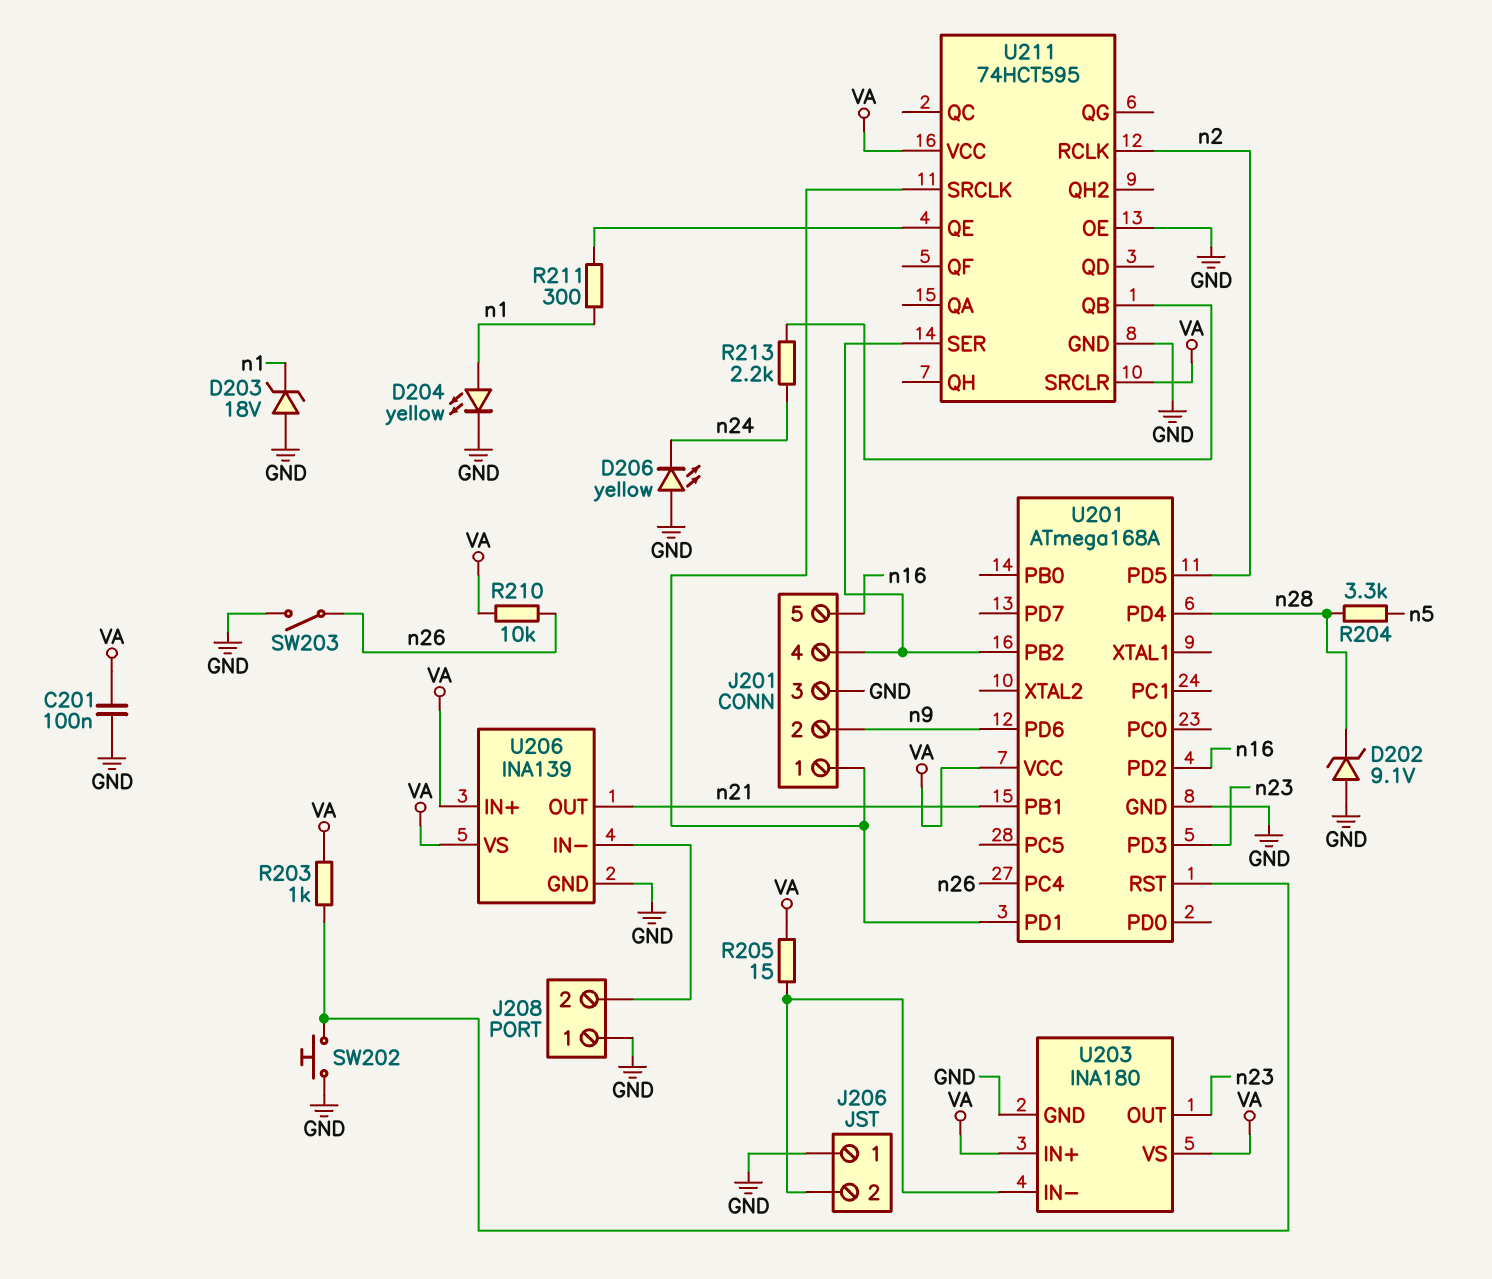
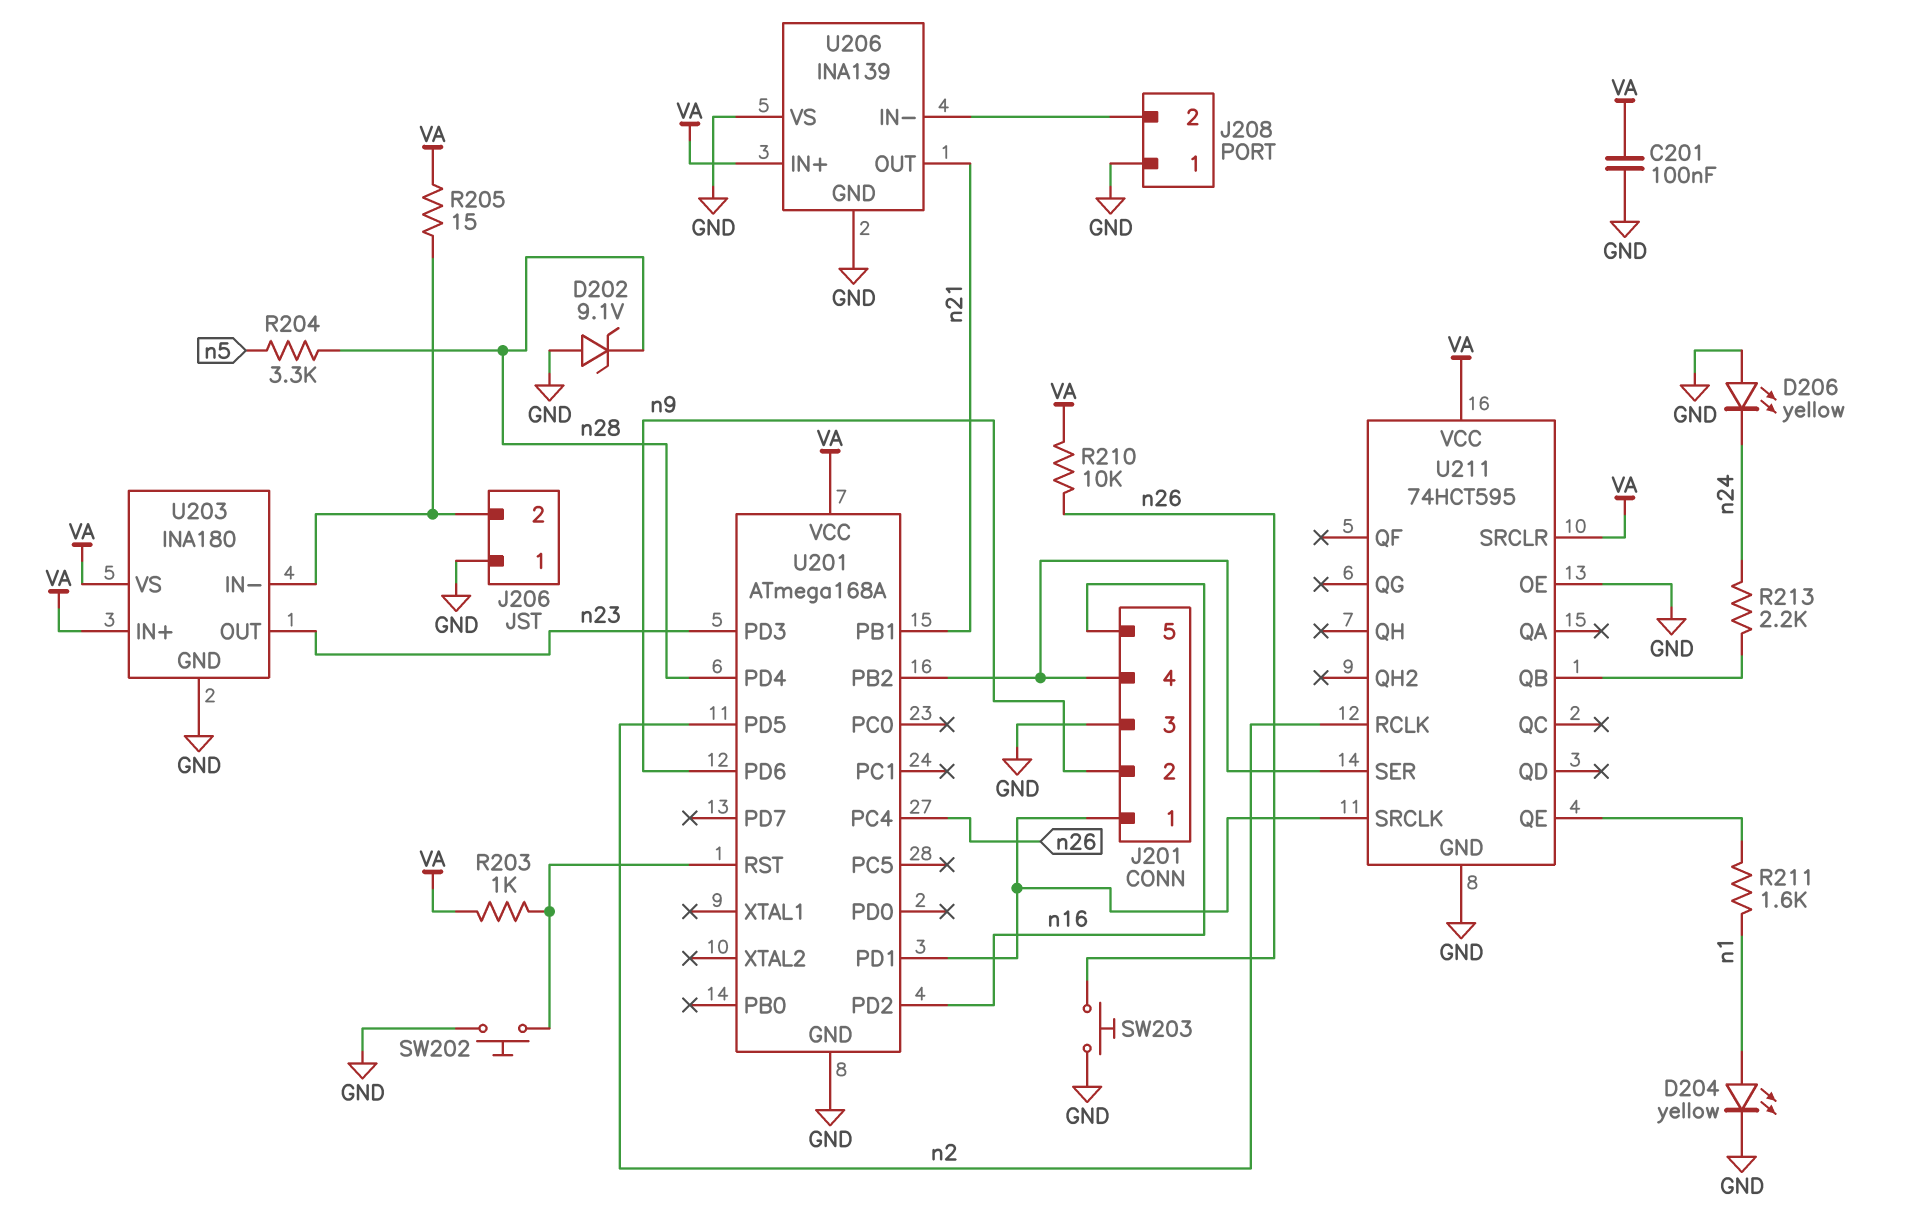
D203: zener 18V (A GND, K n1) -> none
R211: 300 (U211/QE, n1) -> 1.6k (U211/QE, n1)
SW203: switch (GND, n26) -> button (GND, n26)
U206 pin VS: VA -> GND

